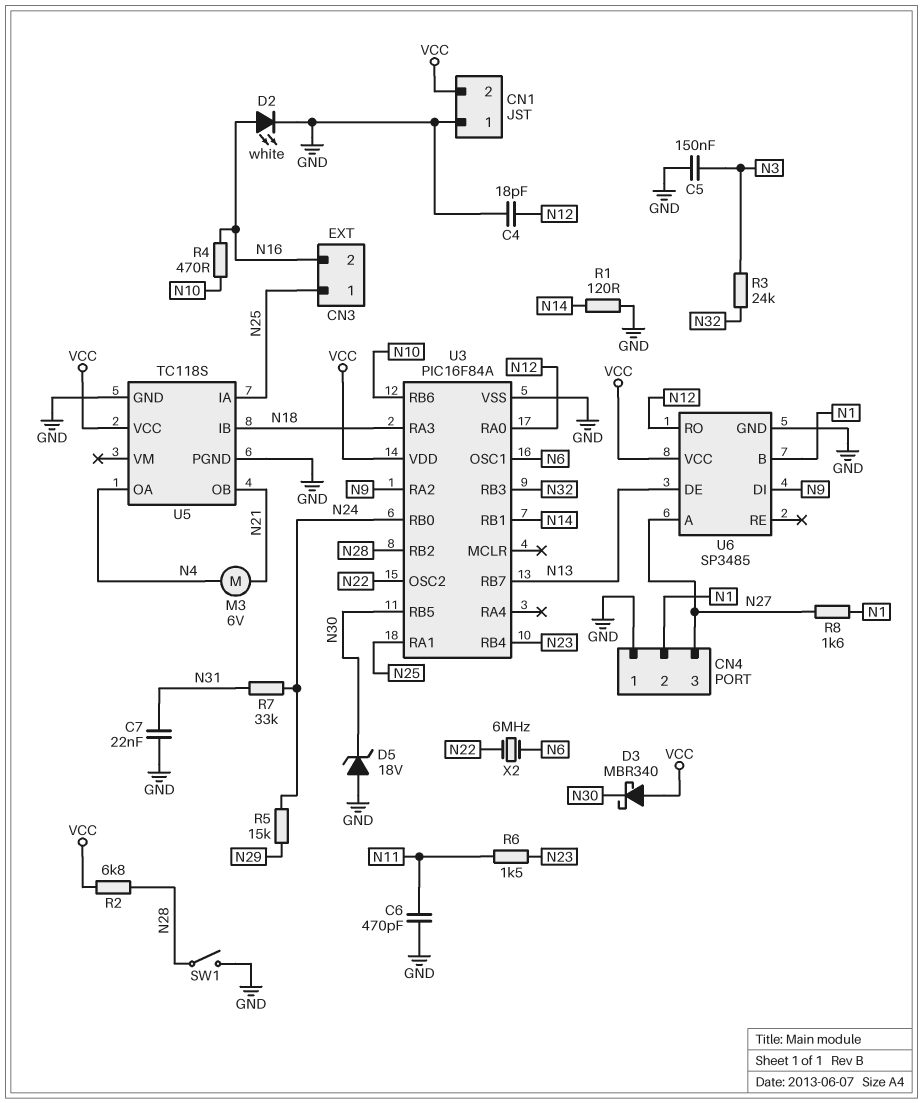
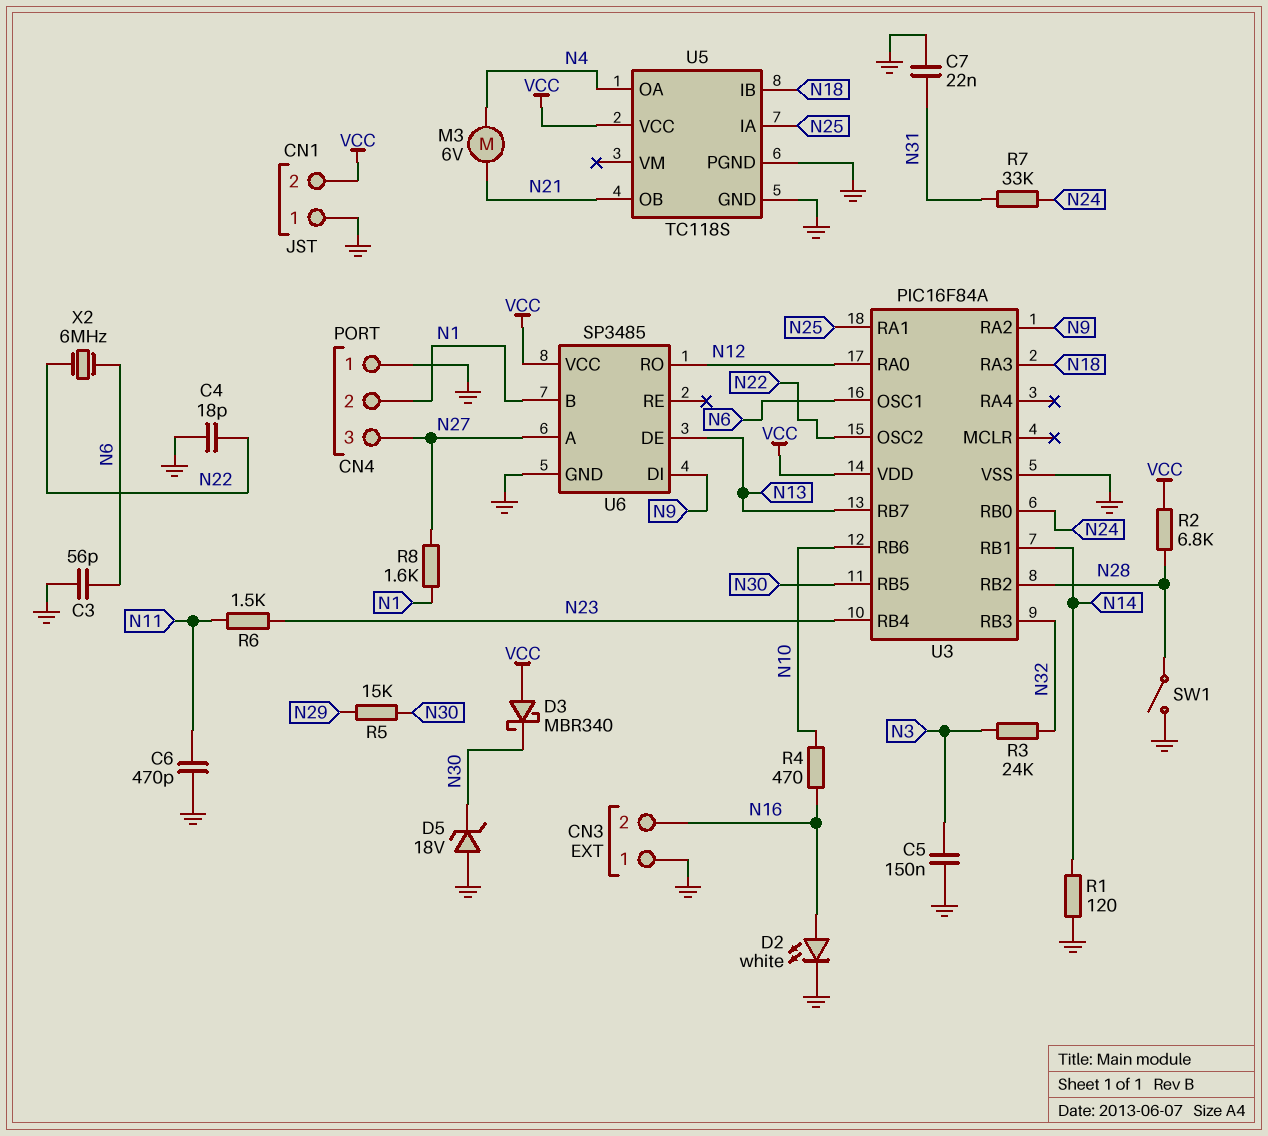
C3: none -> 56pF (GND, N6)
C4: 18pF (GND, N12) -> 18pF (GND, N22)
CN3 pin 1: N25 -> GND
R5: 15k (N24, N29) -> 15k (N29, N30)

